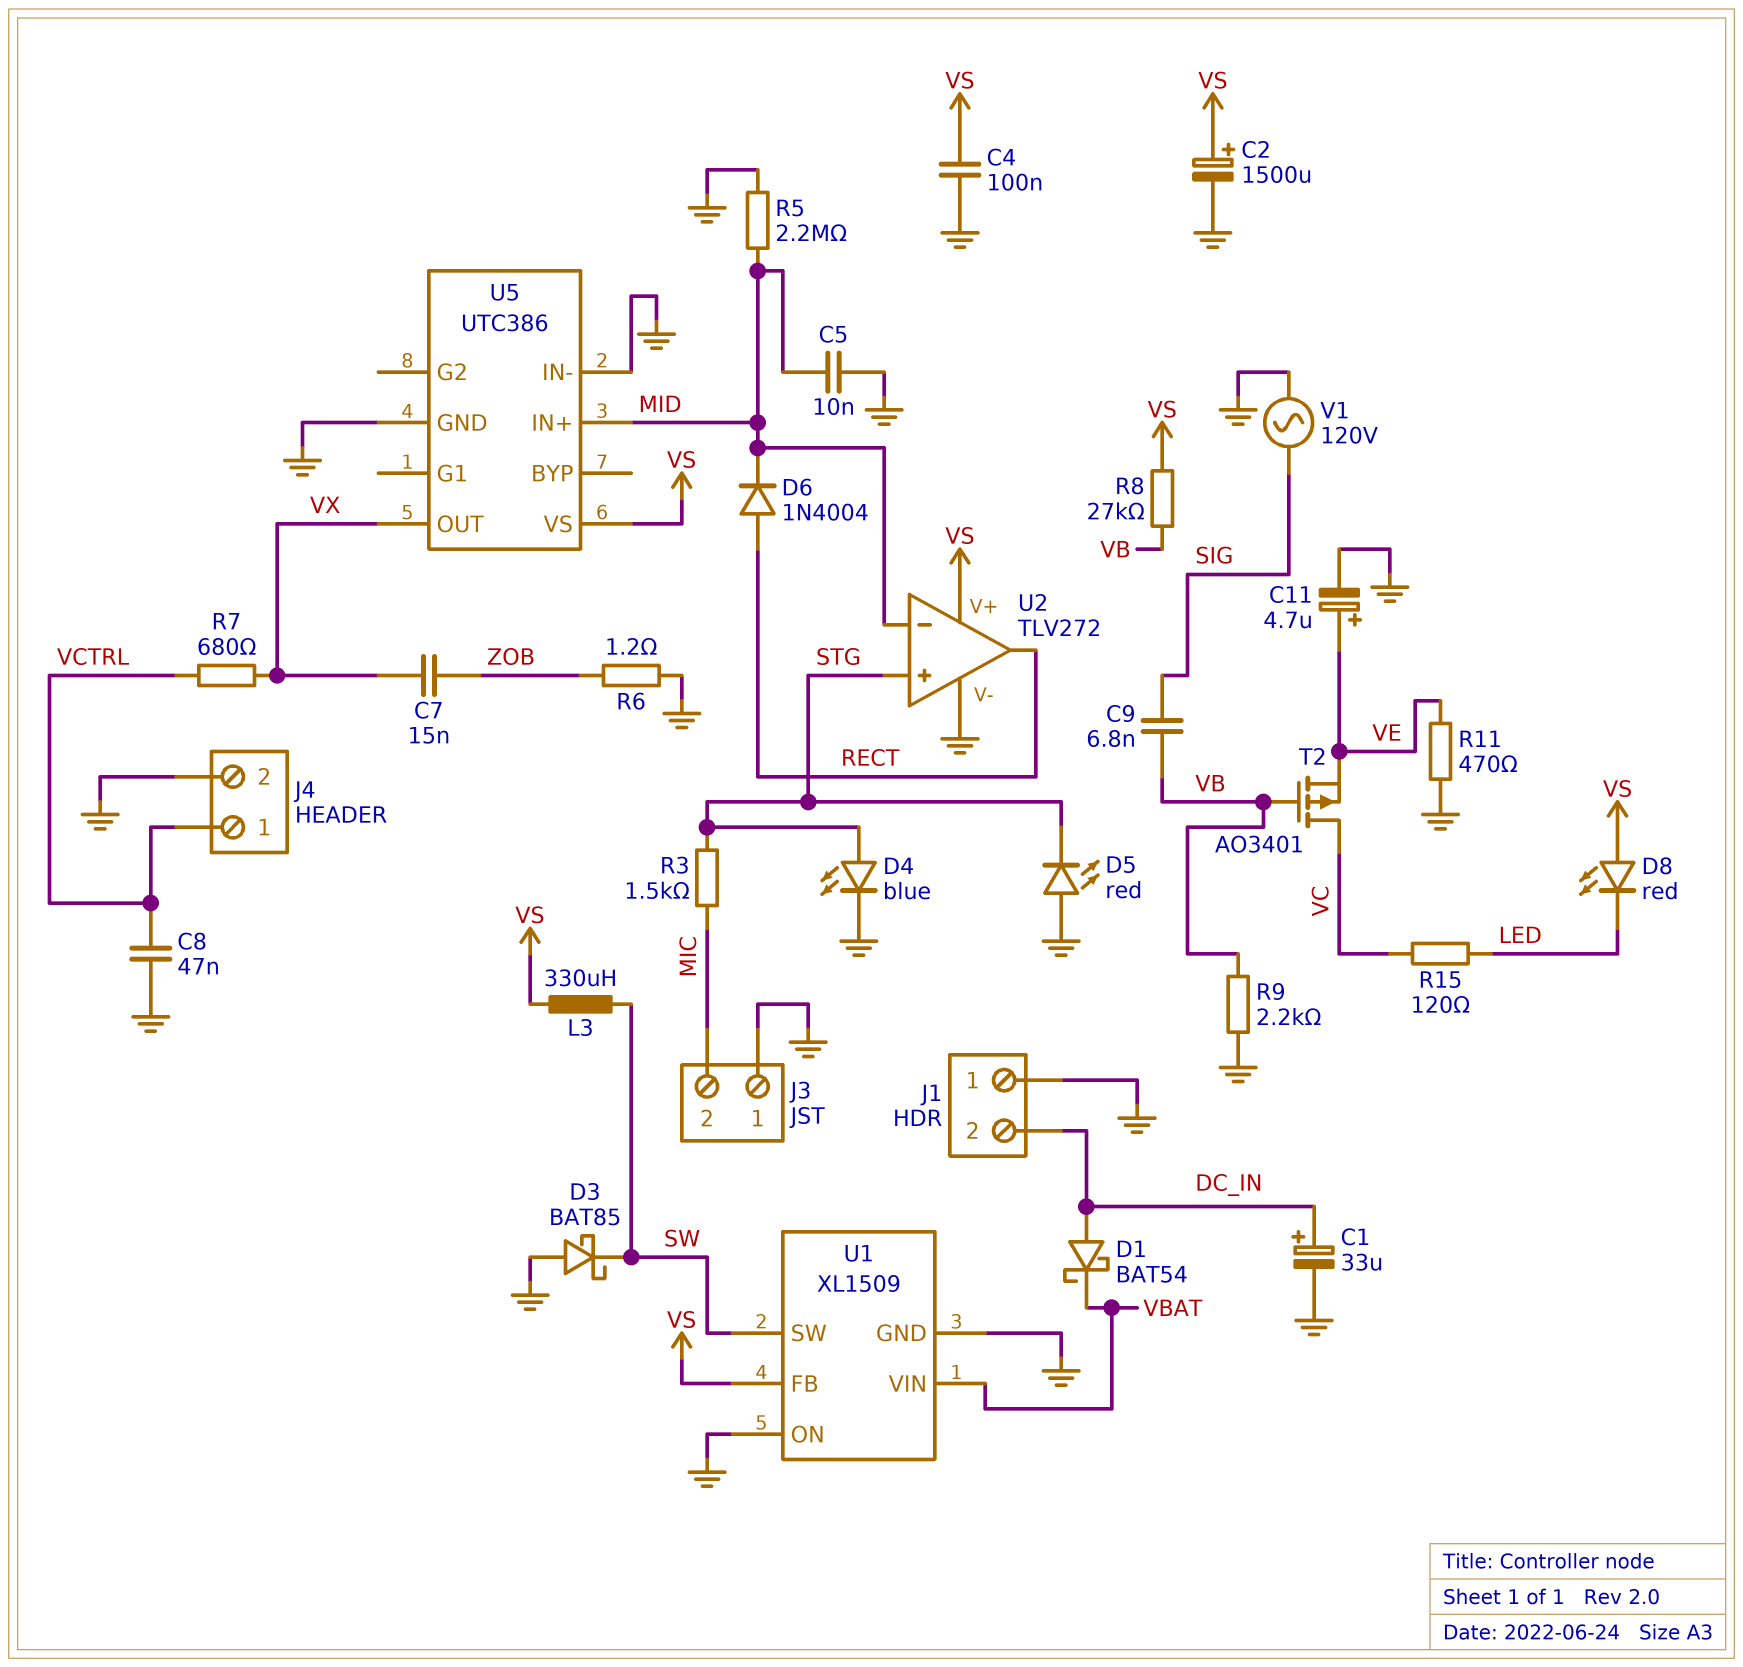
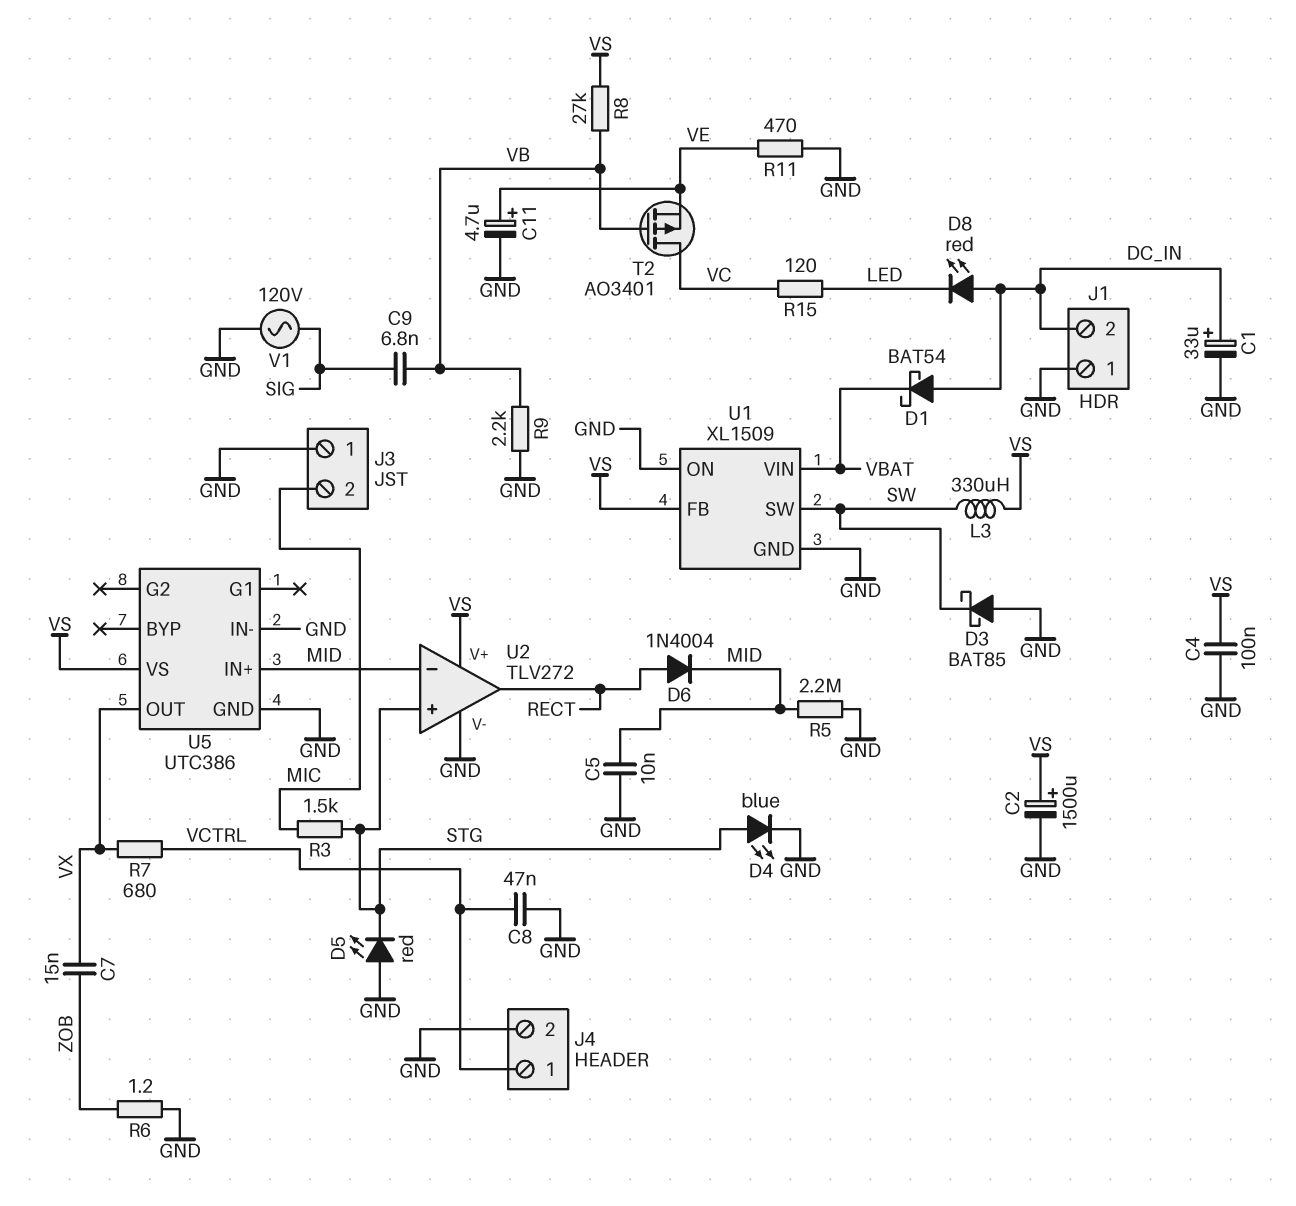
D8: LED red (A VS, K LED) -> LED red (A DC_IN, K LED)

